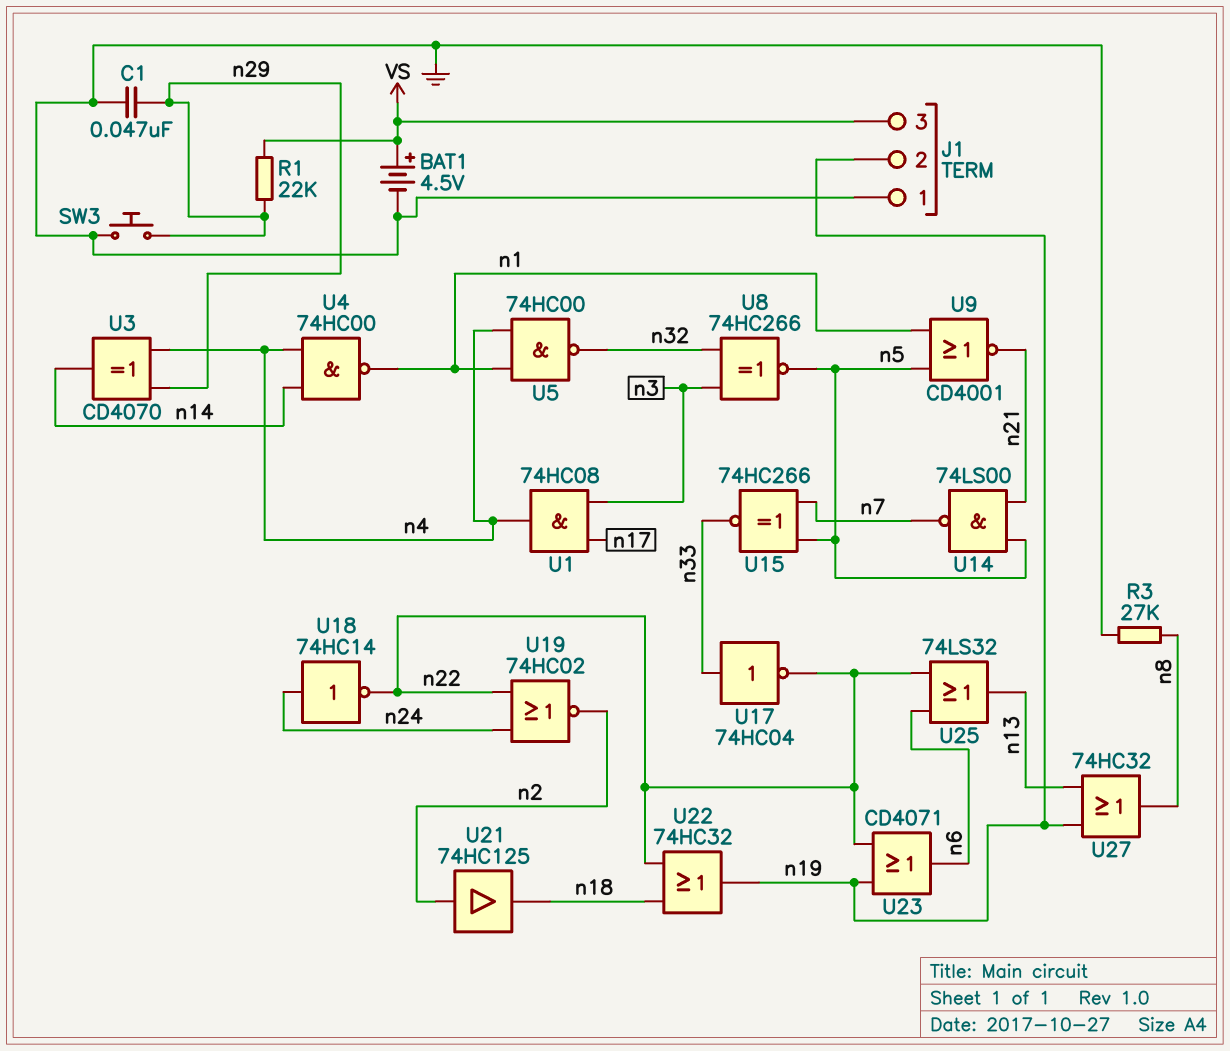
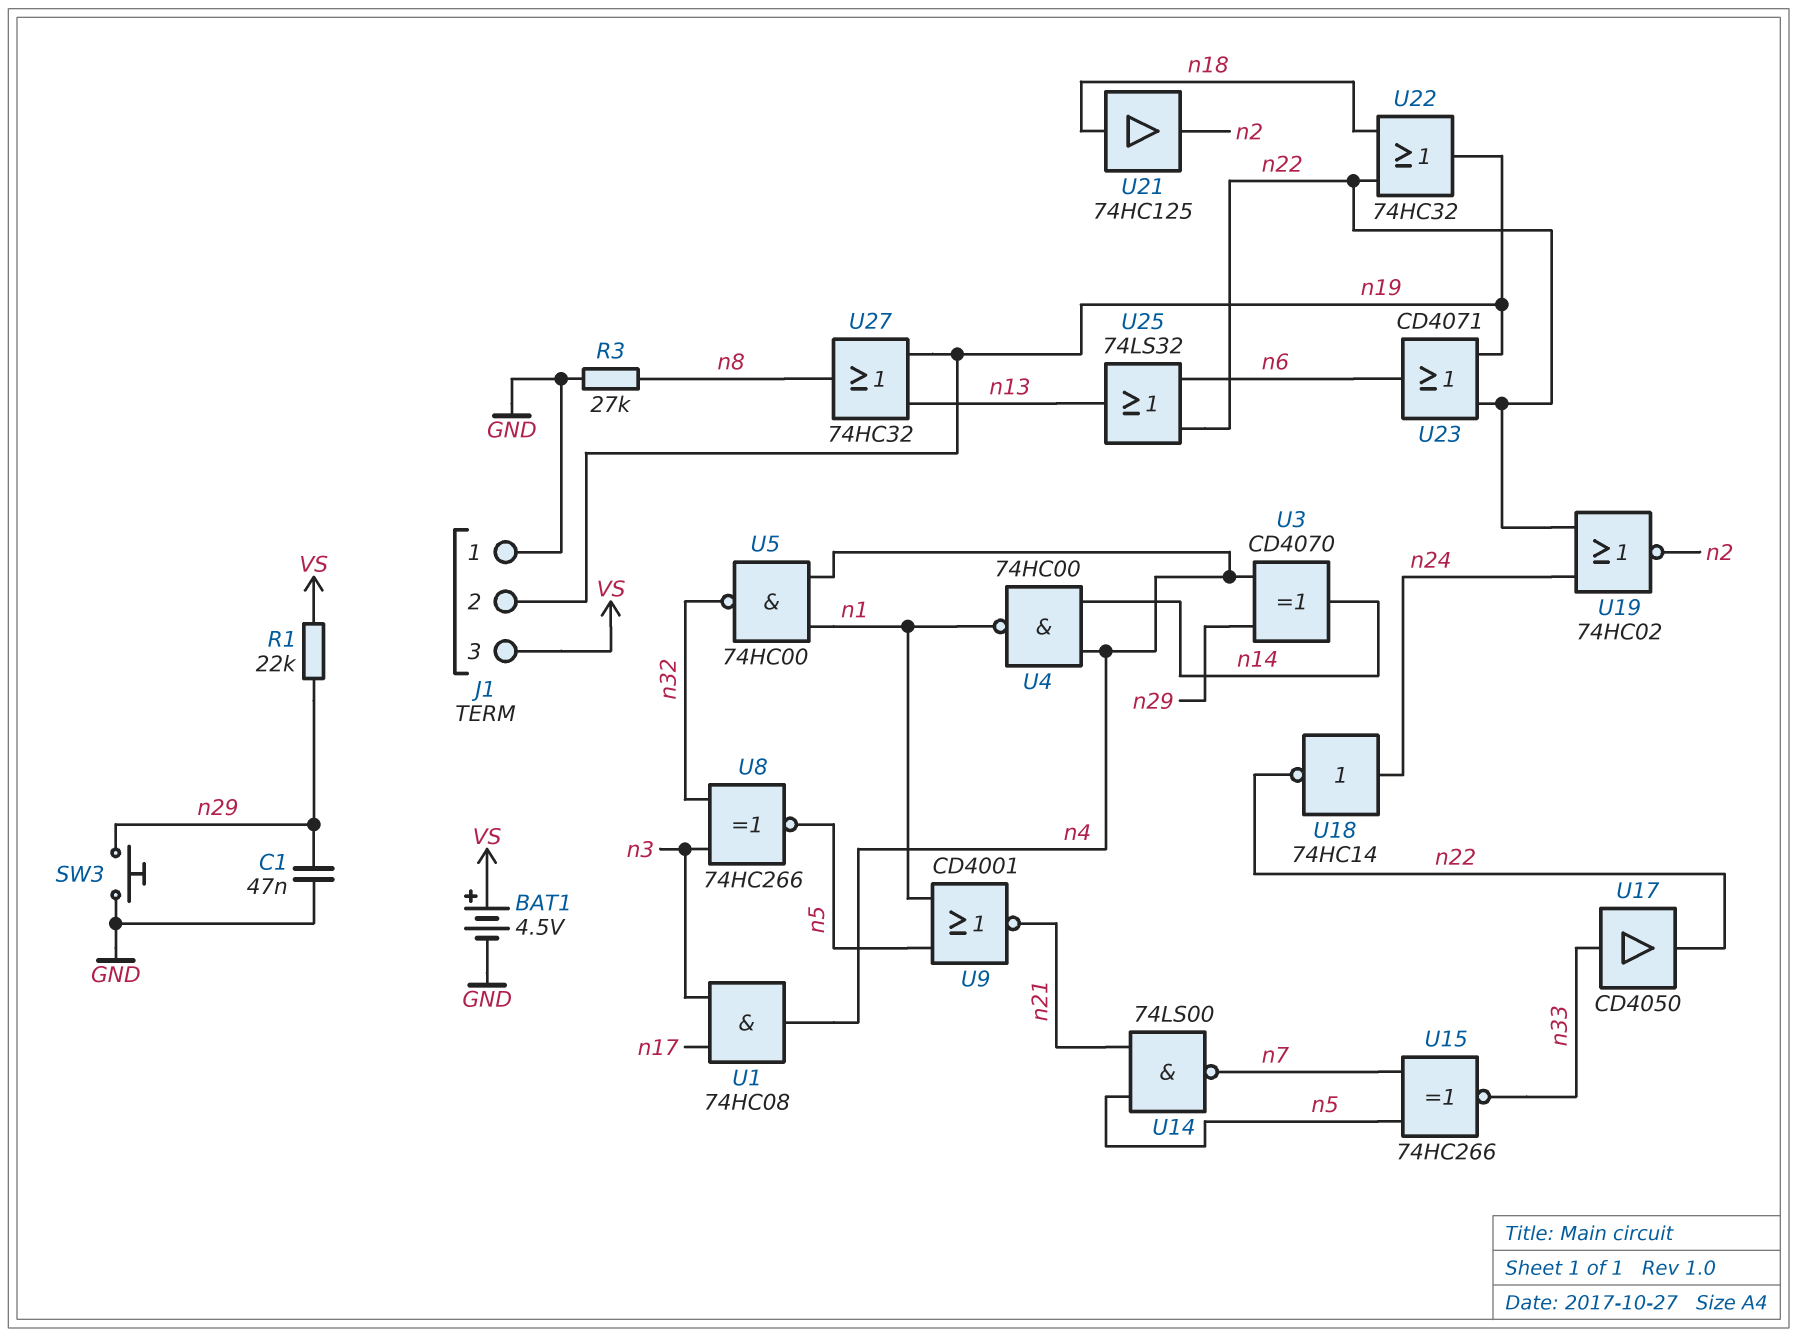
U17: NOT 74HC04 (in n33, out n22) -> buffer CD4050 (in n33, out n22)
U21: buffer 74HC125 (in n2, out n18) -> buffer 74HC125 (in n18, out n2)

